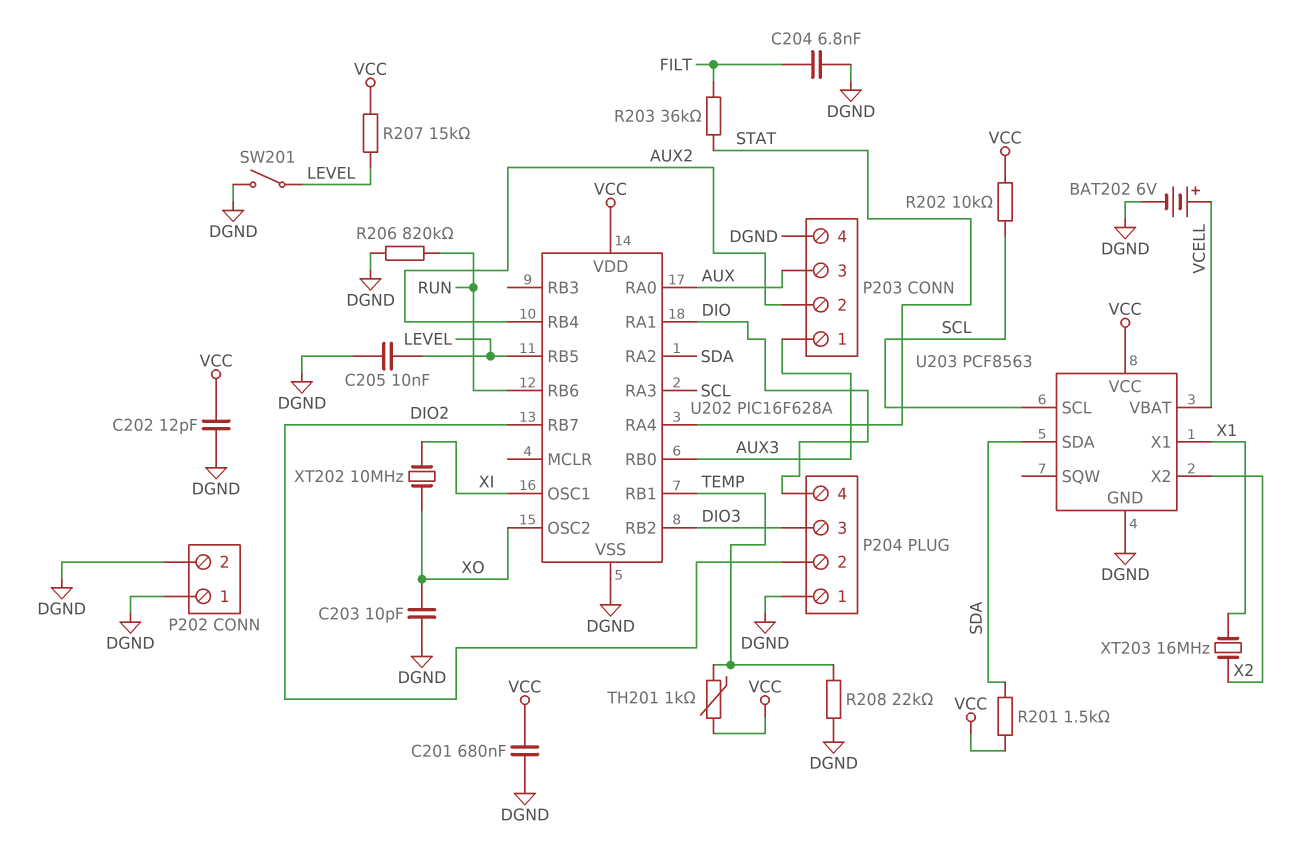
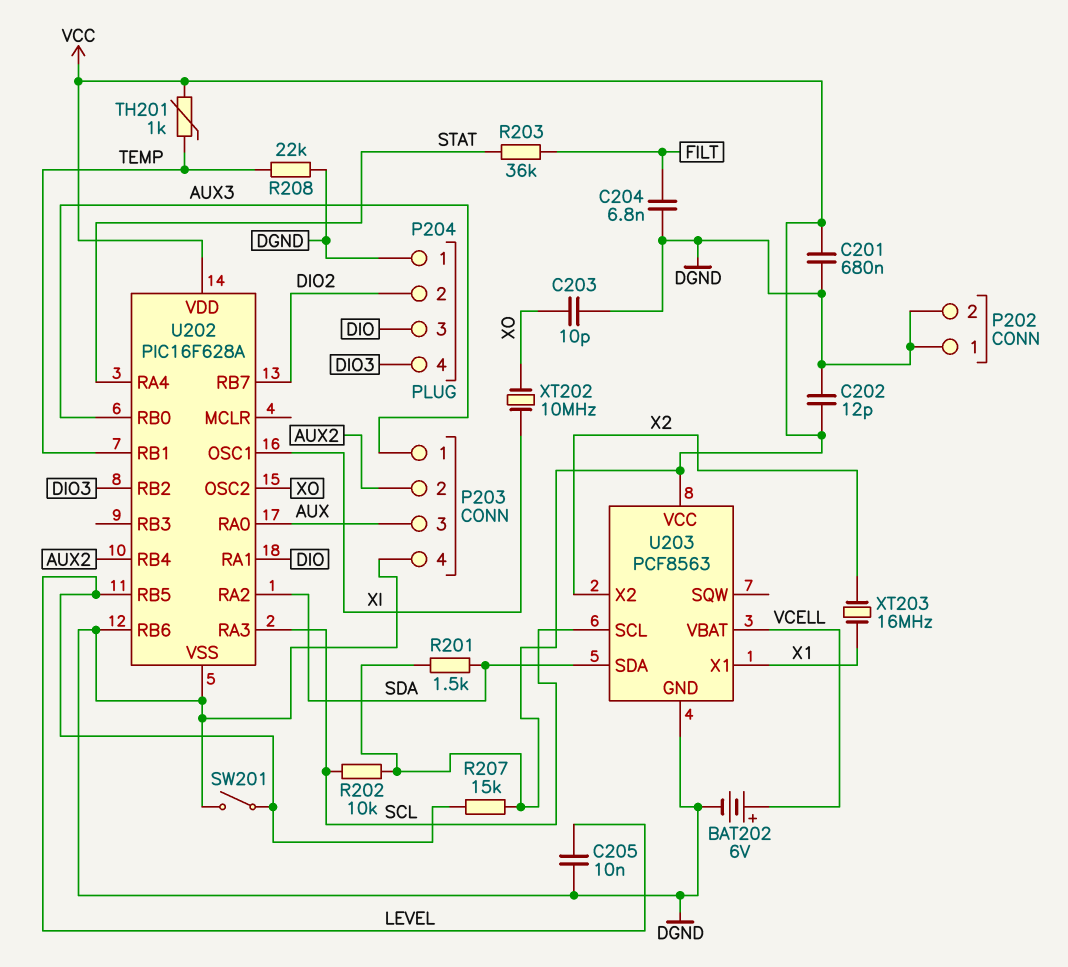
P204 pin 3: DIO3 -> DIO
P204 pin 4: DIO -> DIO3
R206: 820k (DGND, RUN) -> none
U202 pin RB6: RUN -> DGND

